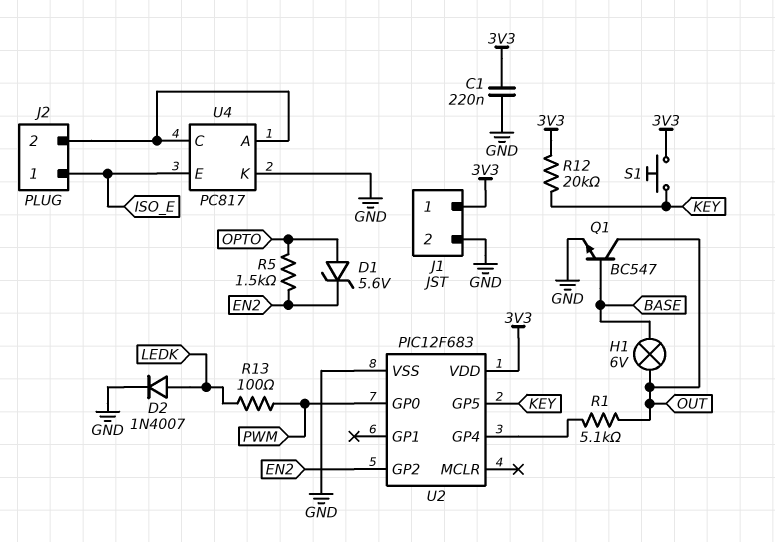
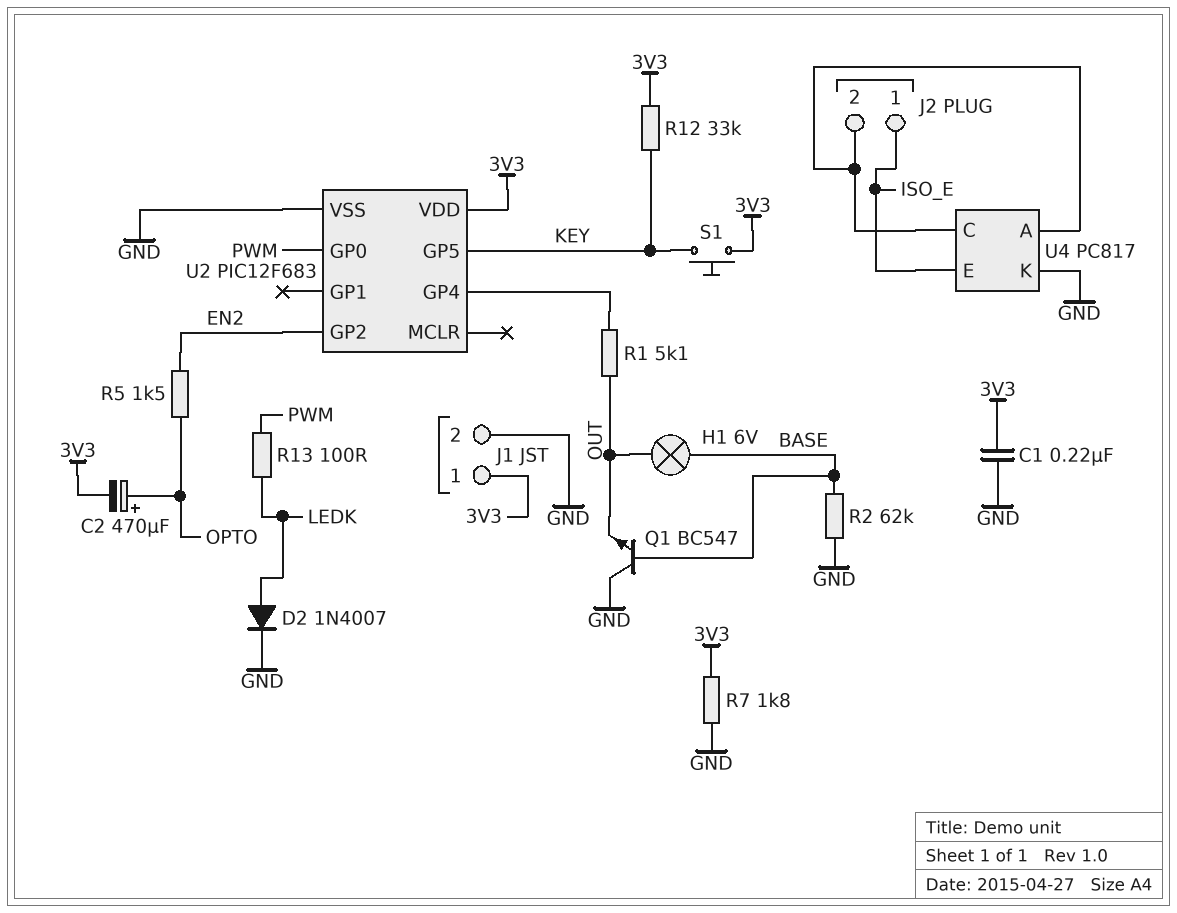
C2: none -> 470uF (plus OPTO, minus 3V3)
D1: zener 5.6V (A OPTO, K EN2) -> none
Q1: NPN BC547 (B BASE, C OUT, E GND) -> NPN BC547 (B BASE, C GND, E OUT)
R2: none -> 62k (BASE, GND)
R7: none -> 1.8k (3V3, GND)
R12: 20k (3V3, KEY) -> 33k (3V3, KEY)

